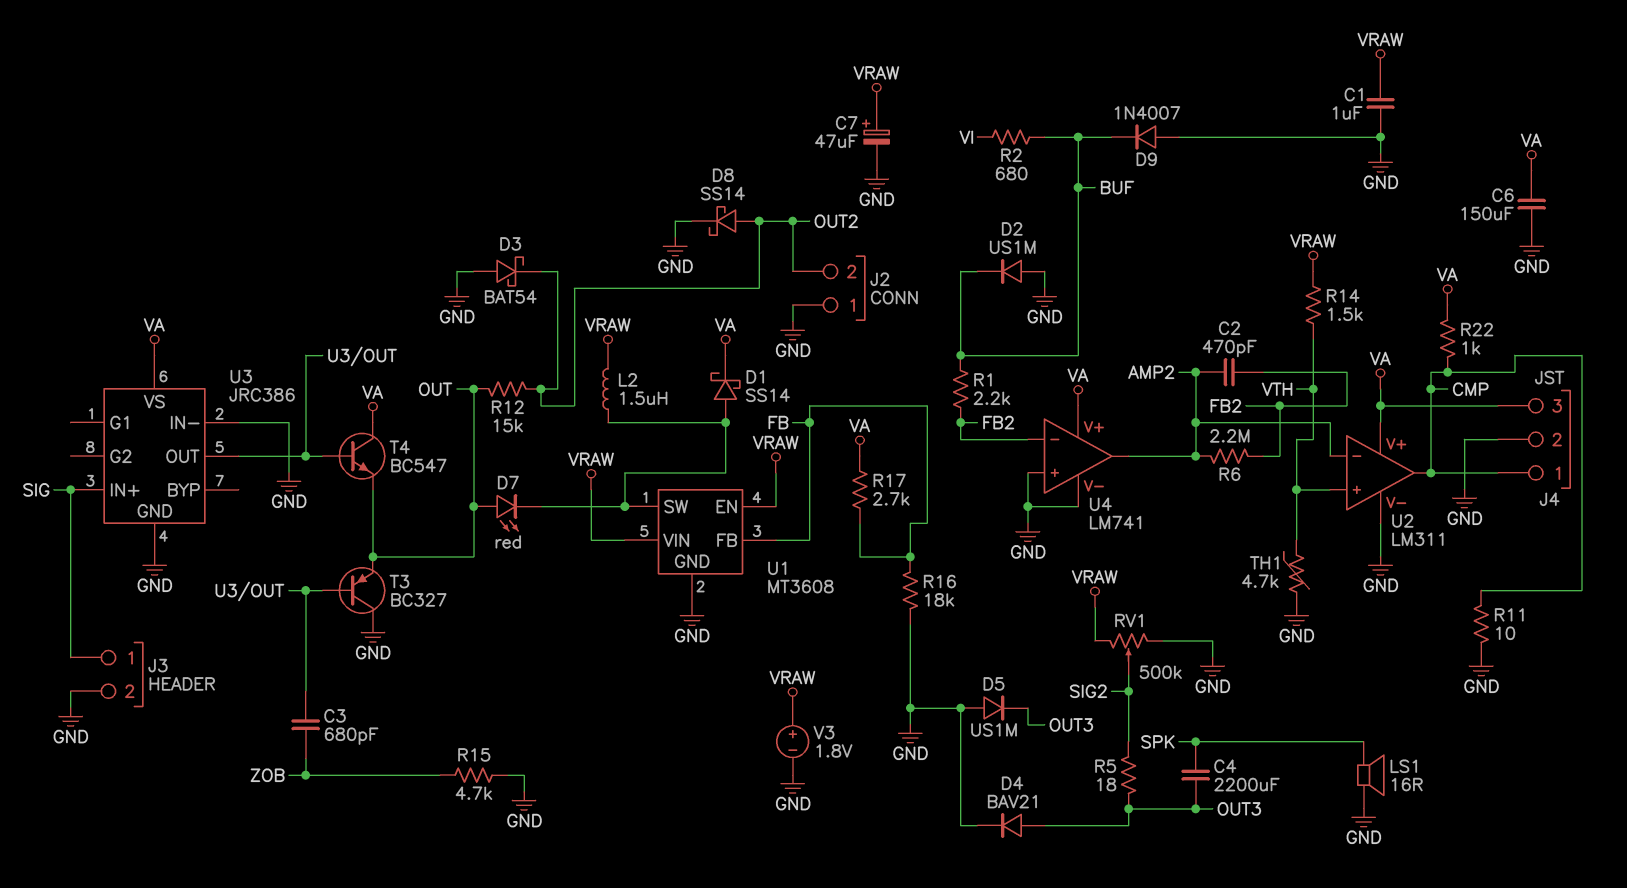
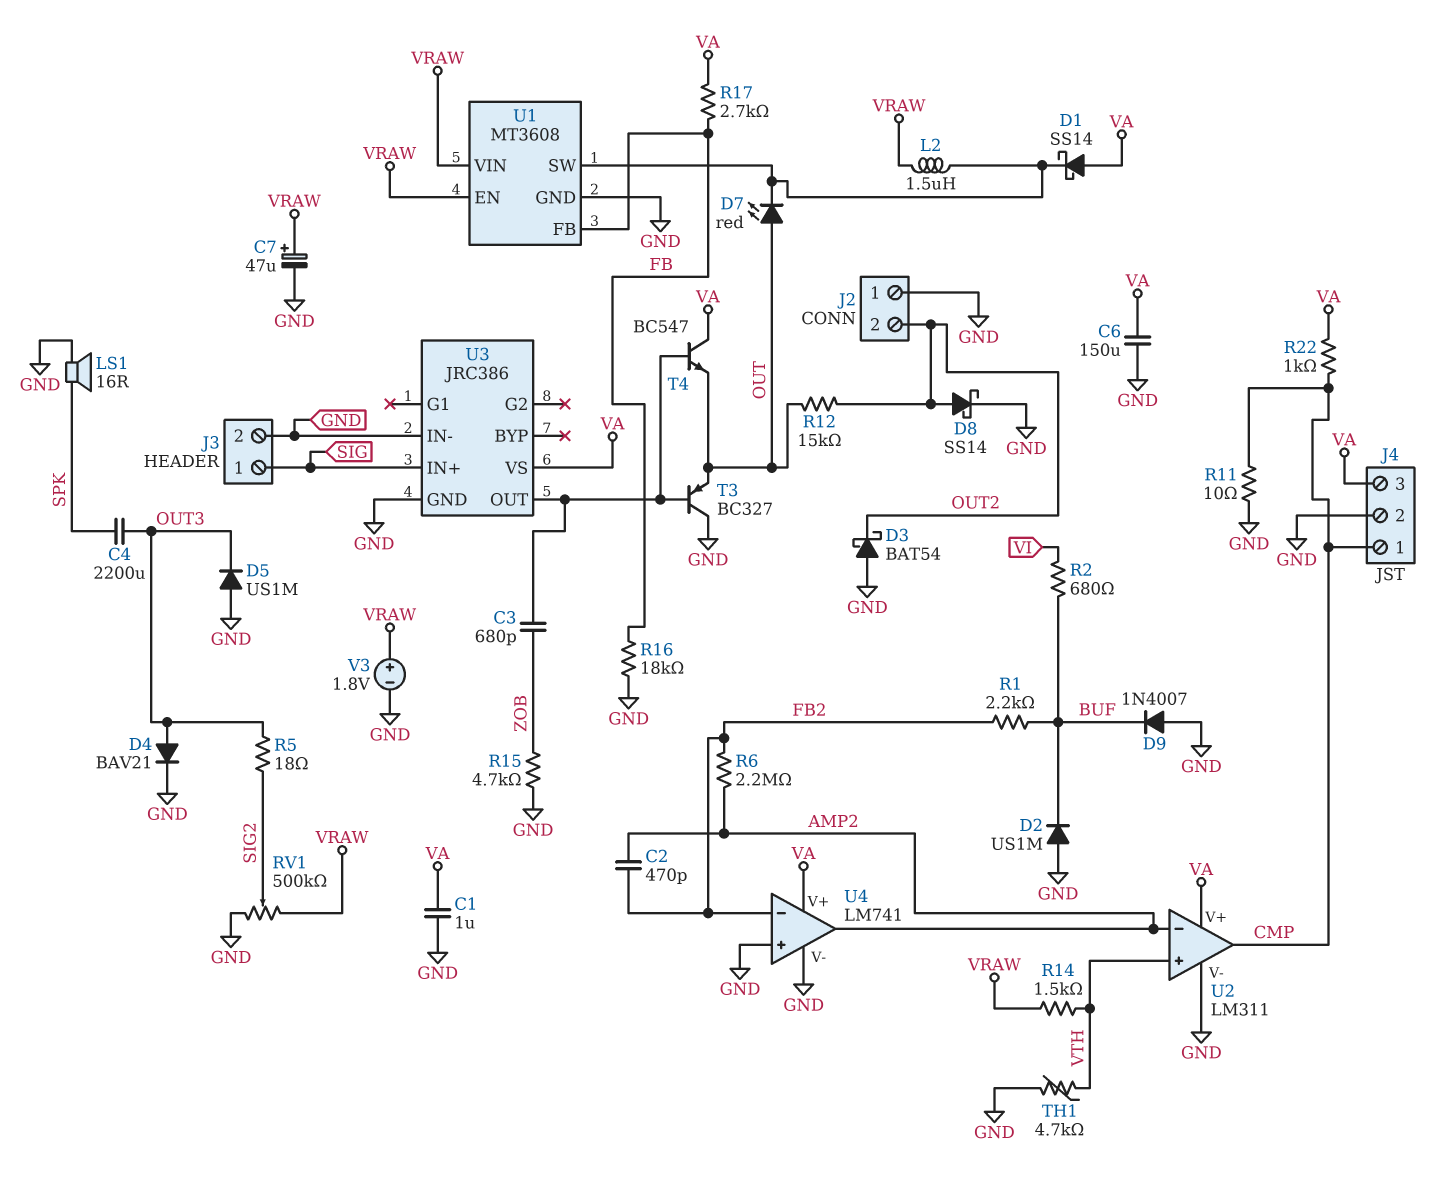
C1: 1uF (GND, VRAW) -> 1uF (GND, VA)
D1: schottky SS14 (A U1/SW, K VA) -> schottky SS14 (A VA, K U1/SW)

